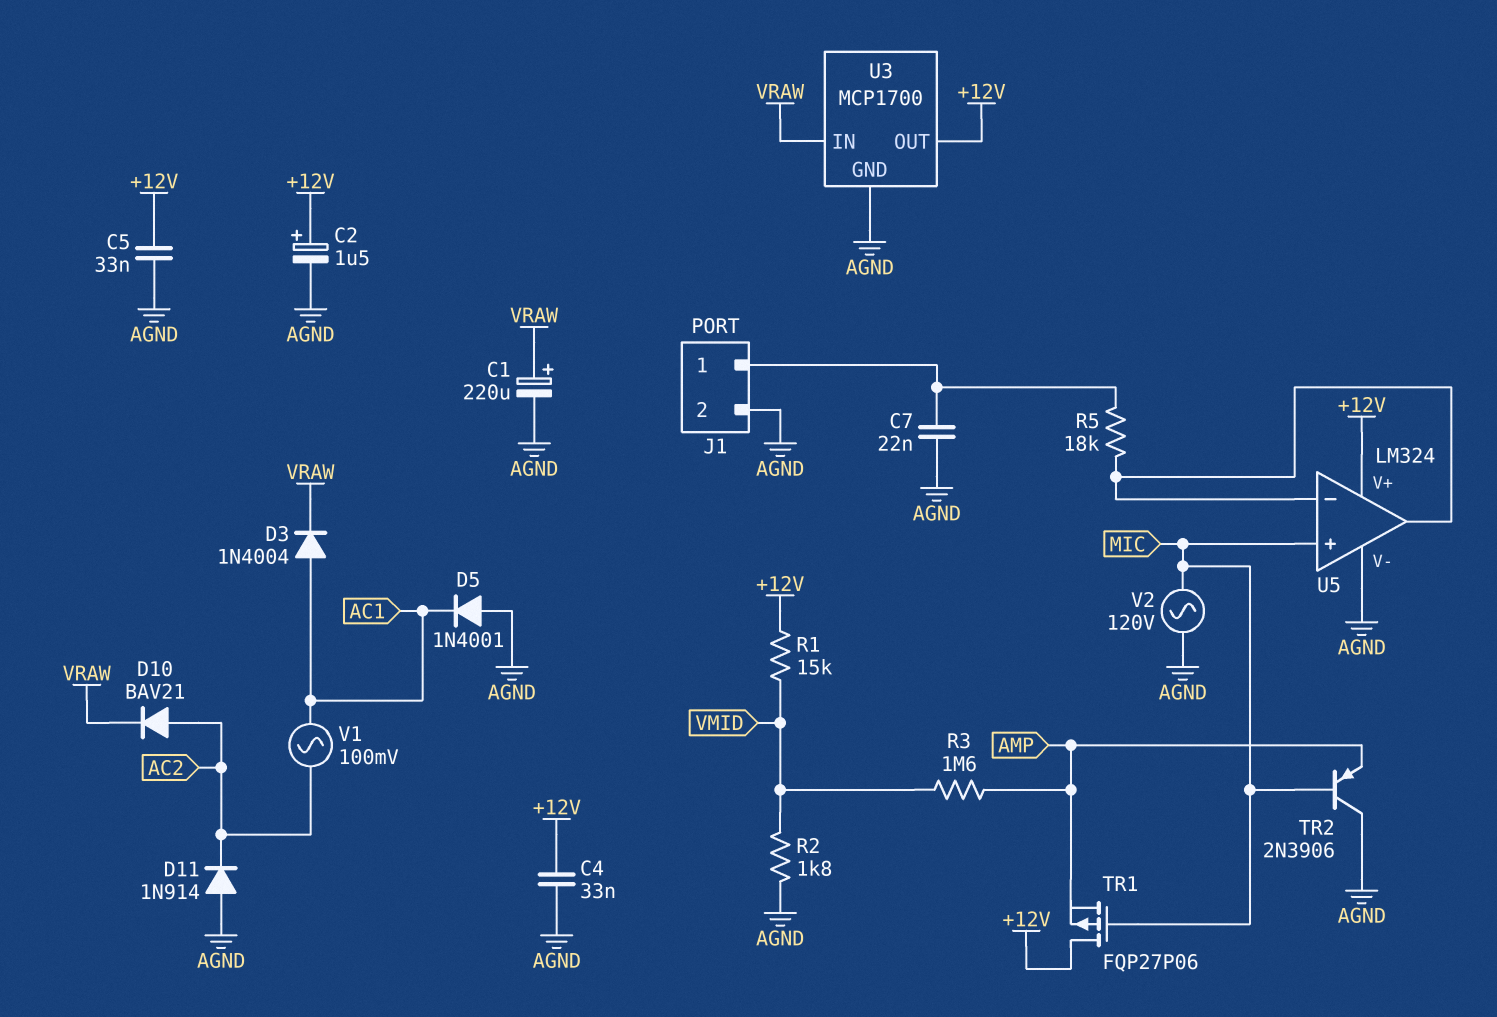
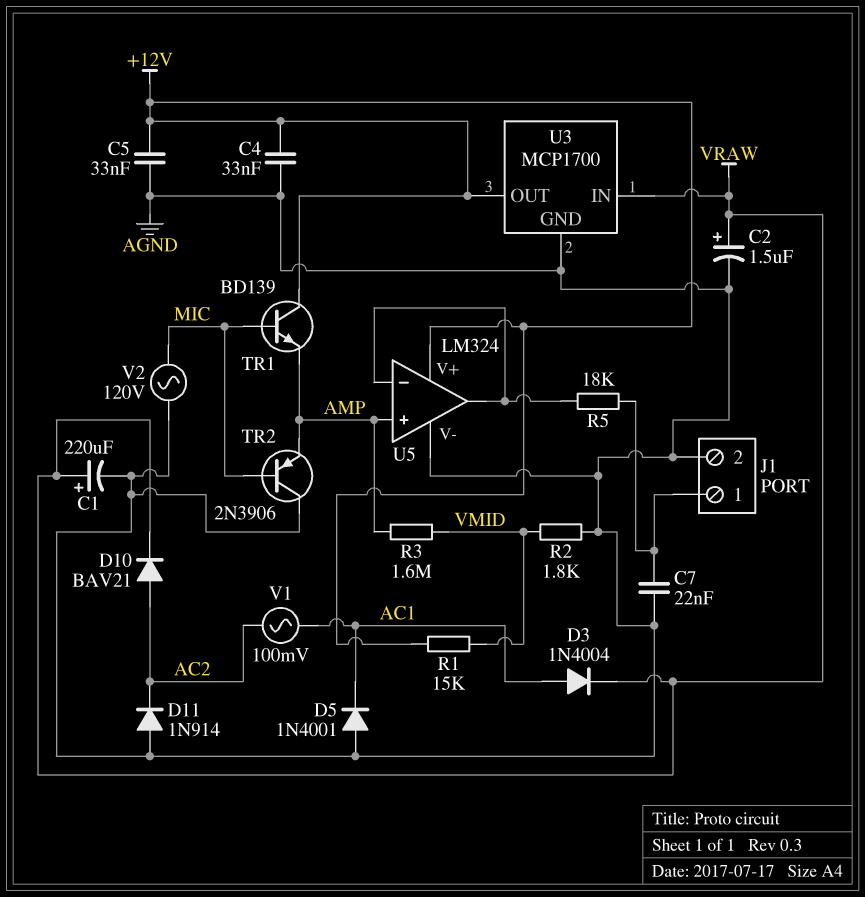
C2: 1.5uF (plus +12V, minus AGND) -> 1.5uF (plus VRAW, minus AGND)
TR1: PMOS FQP27P06 (G MIC, D +12V, S AMP) -> NPN BD139 (B MIC, C +12V, E AMP)
U5 pin in+: MIC -> AMP

